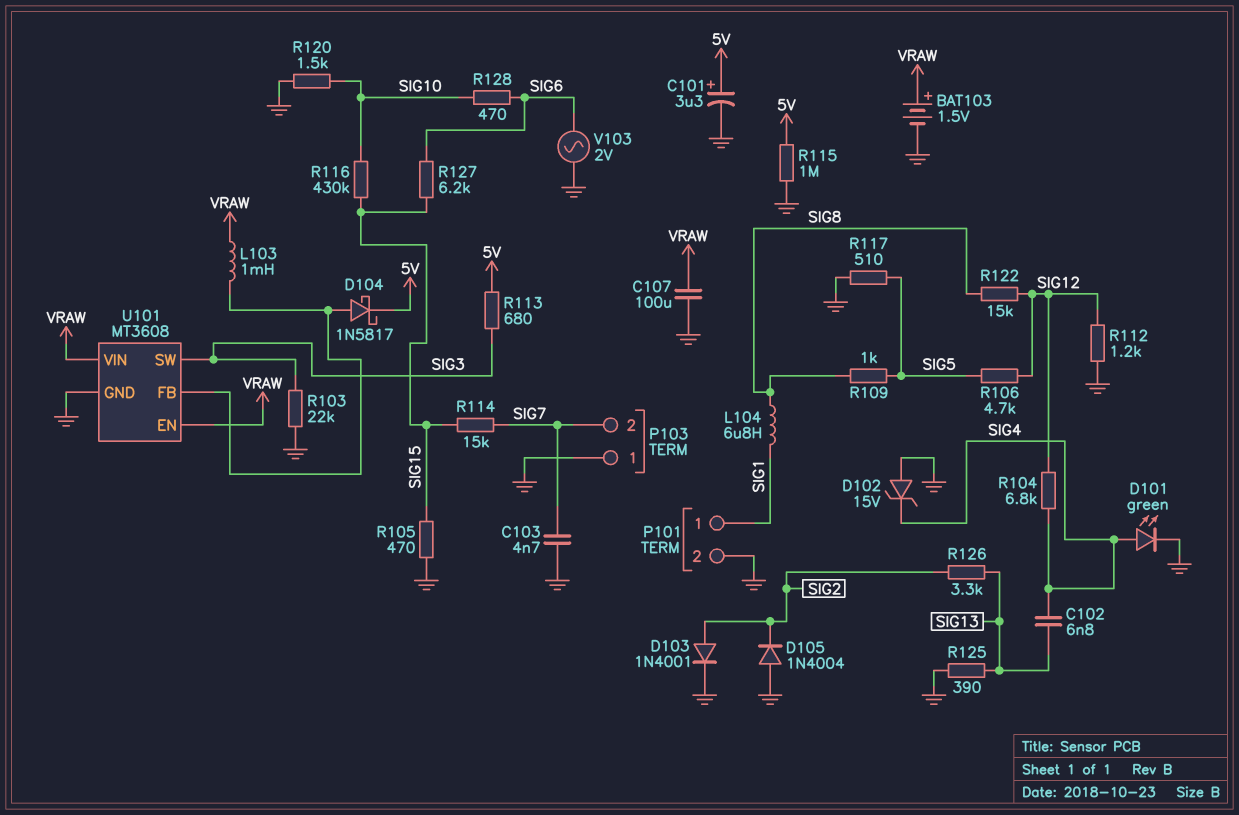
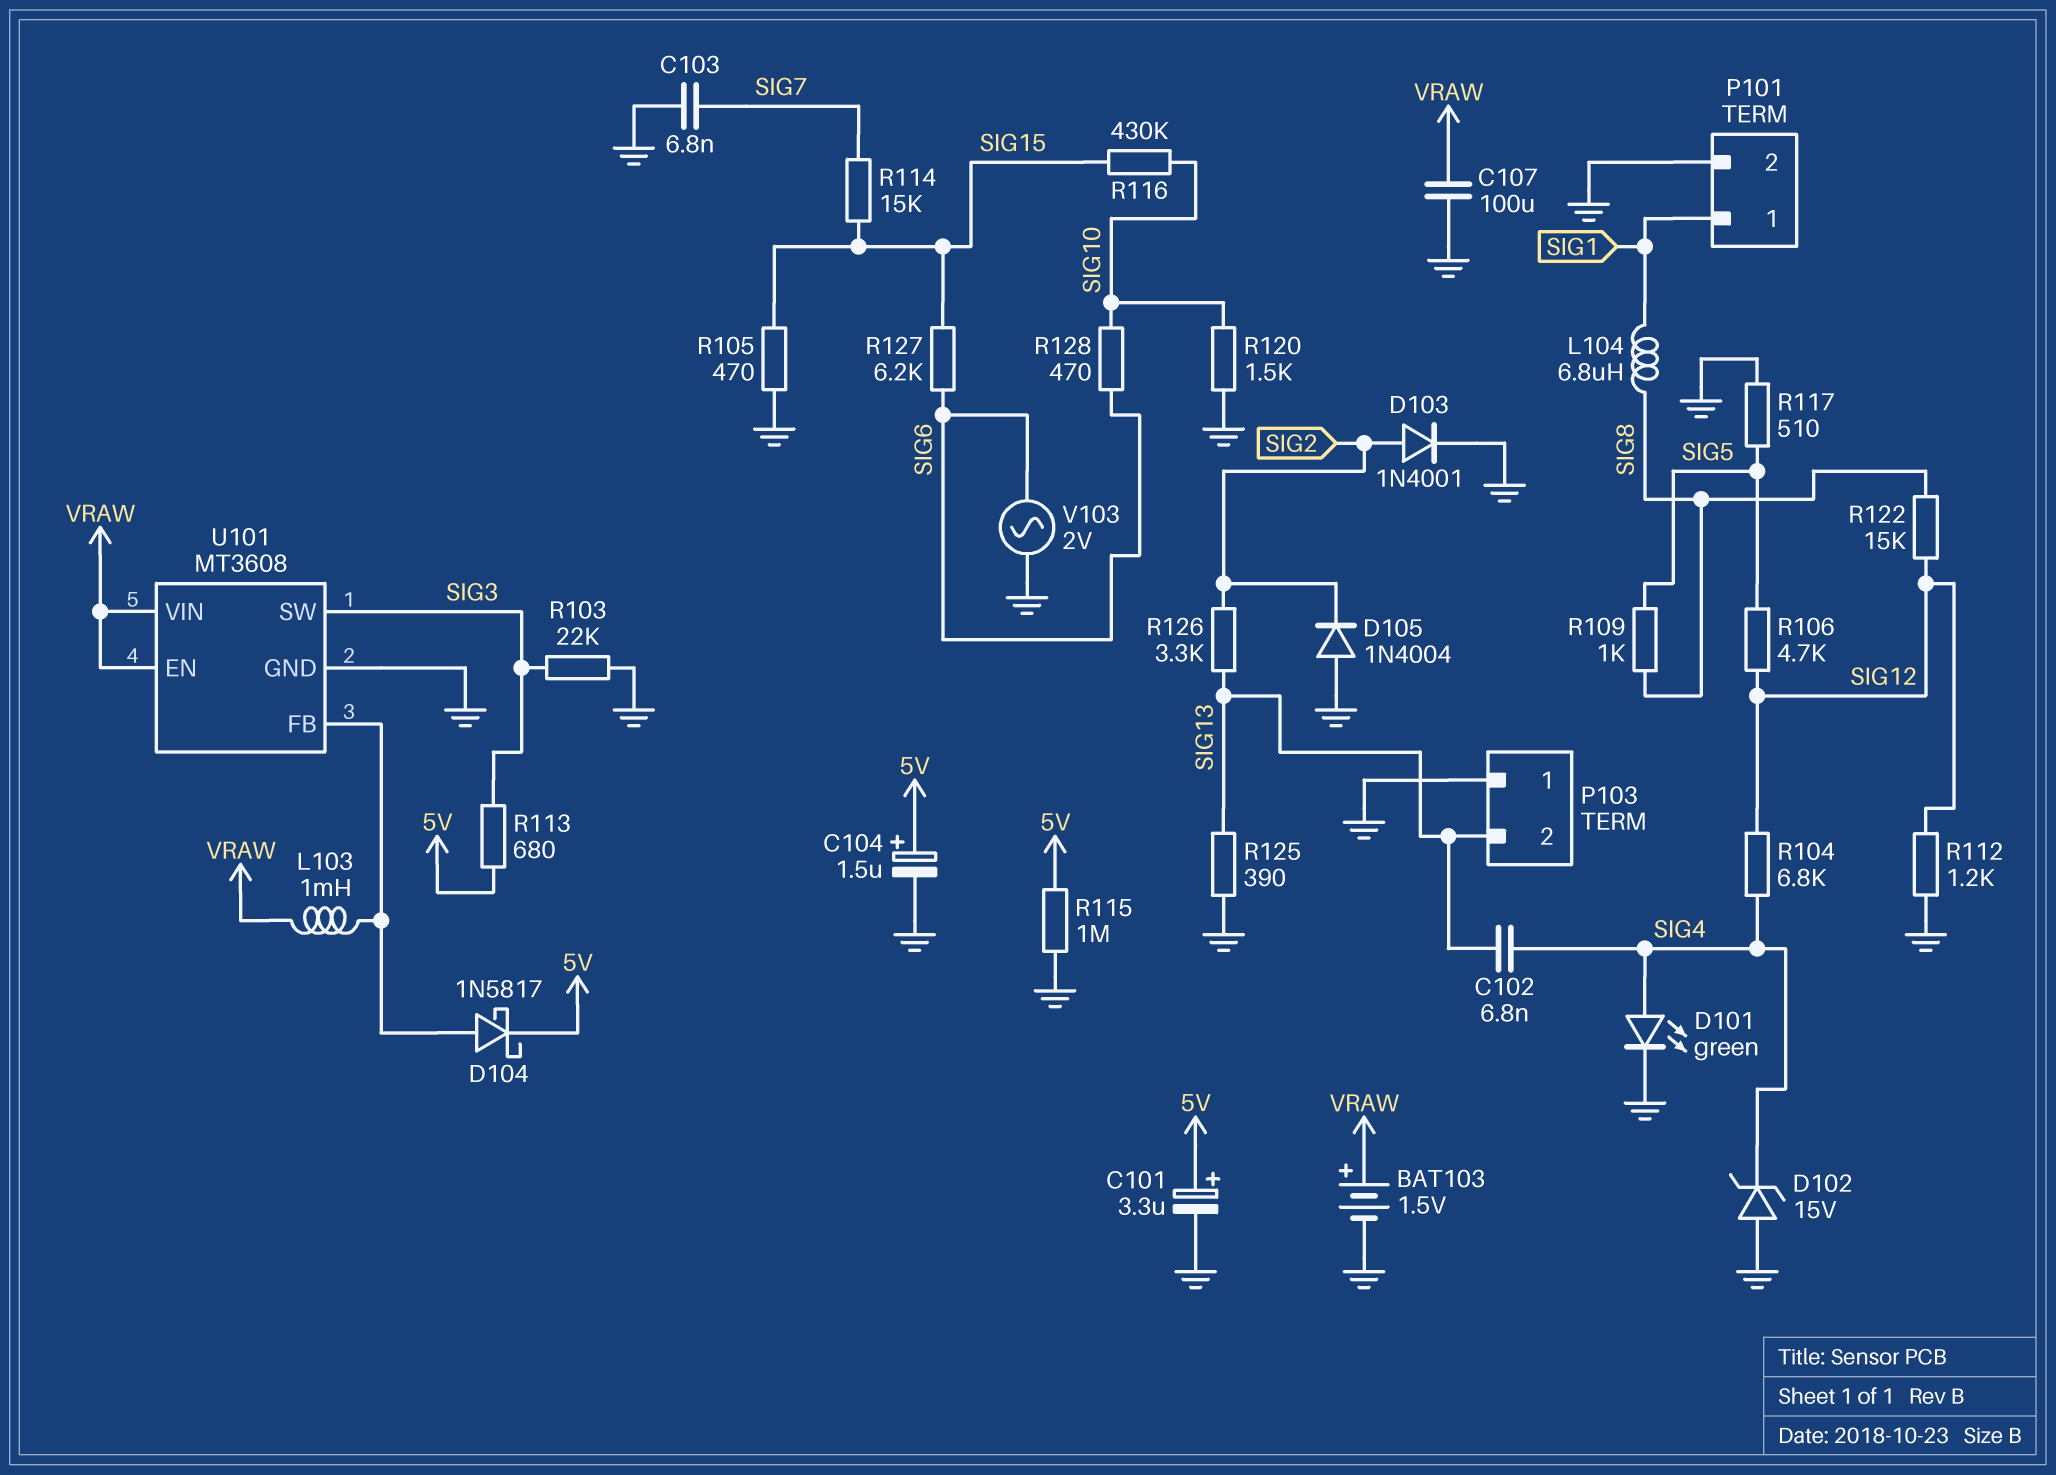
C103: 4.7nF (GND, SIG7) -> 6.8nF (GND, SIG7)
C104: none -> 1.5uF (plus 5V, minus GND)
P103 pin 2: SIG7 -> SIG13

